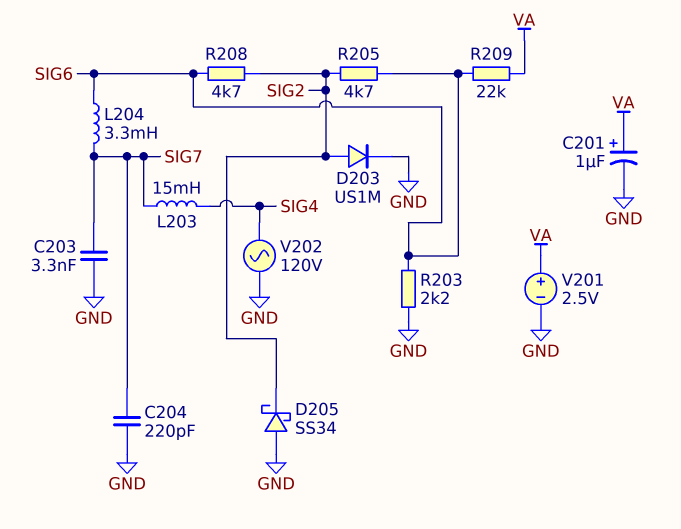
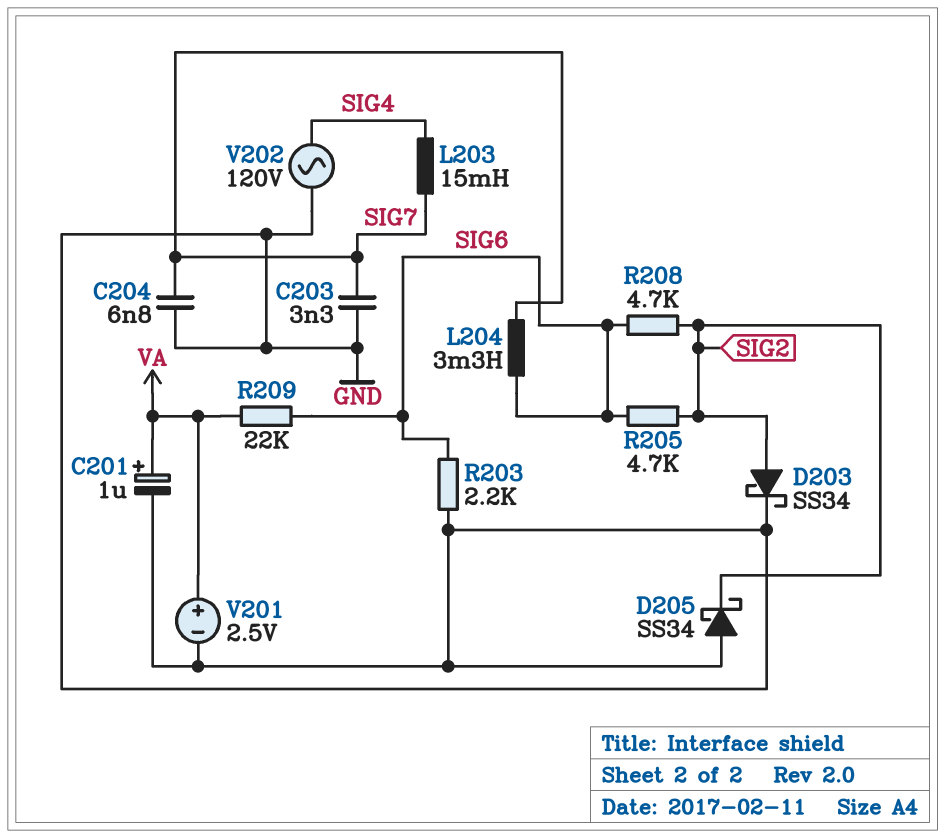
C204: 220pF (GND, SIG7) -> 6.8nF (GND, SIG7)
D203: diode US1M (A SIG2, K GND) -> schottky SS34 (A SIG2, K GND)

